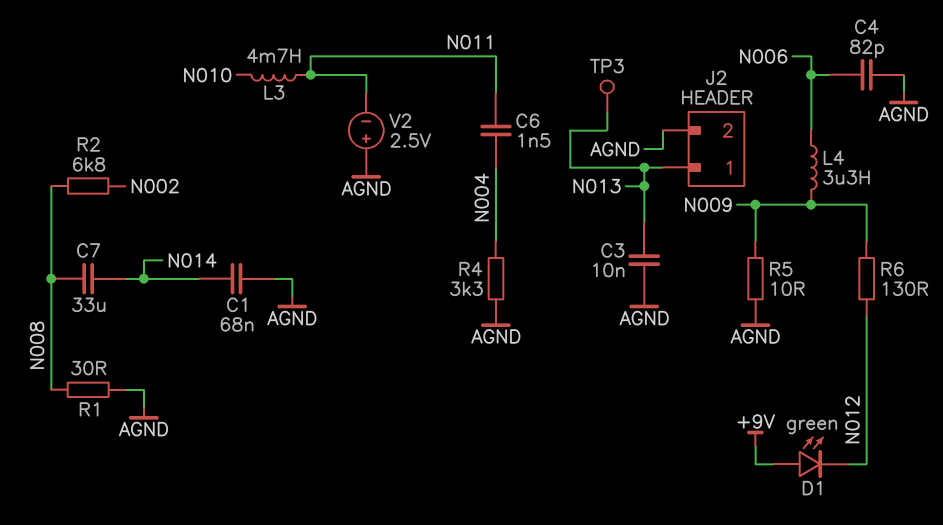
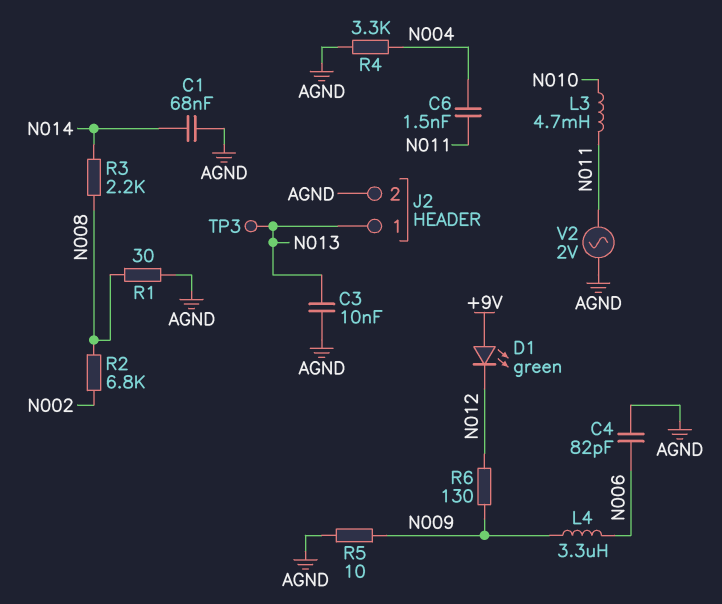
C7: 33uF (N008, N014) -> none
R3: none -> 2.2k (N008, N014)
V2: 2.5V (plus AGND, minus N011) -> AC 2V (AGND, N011)

